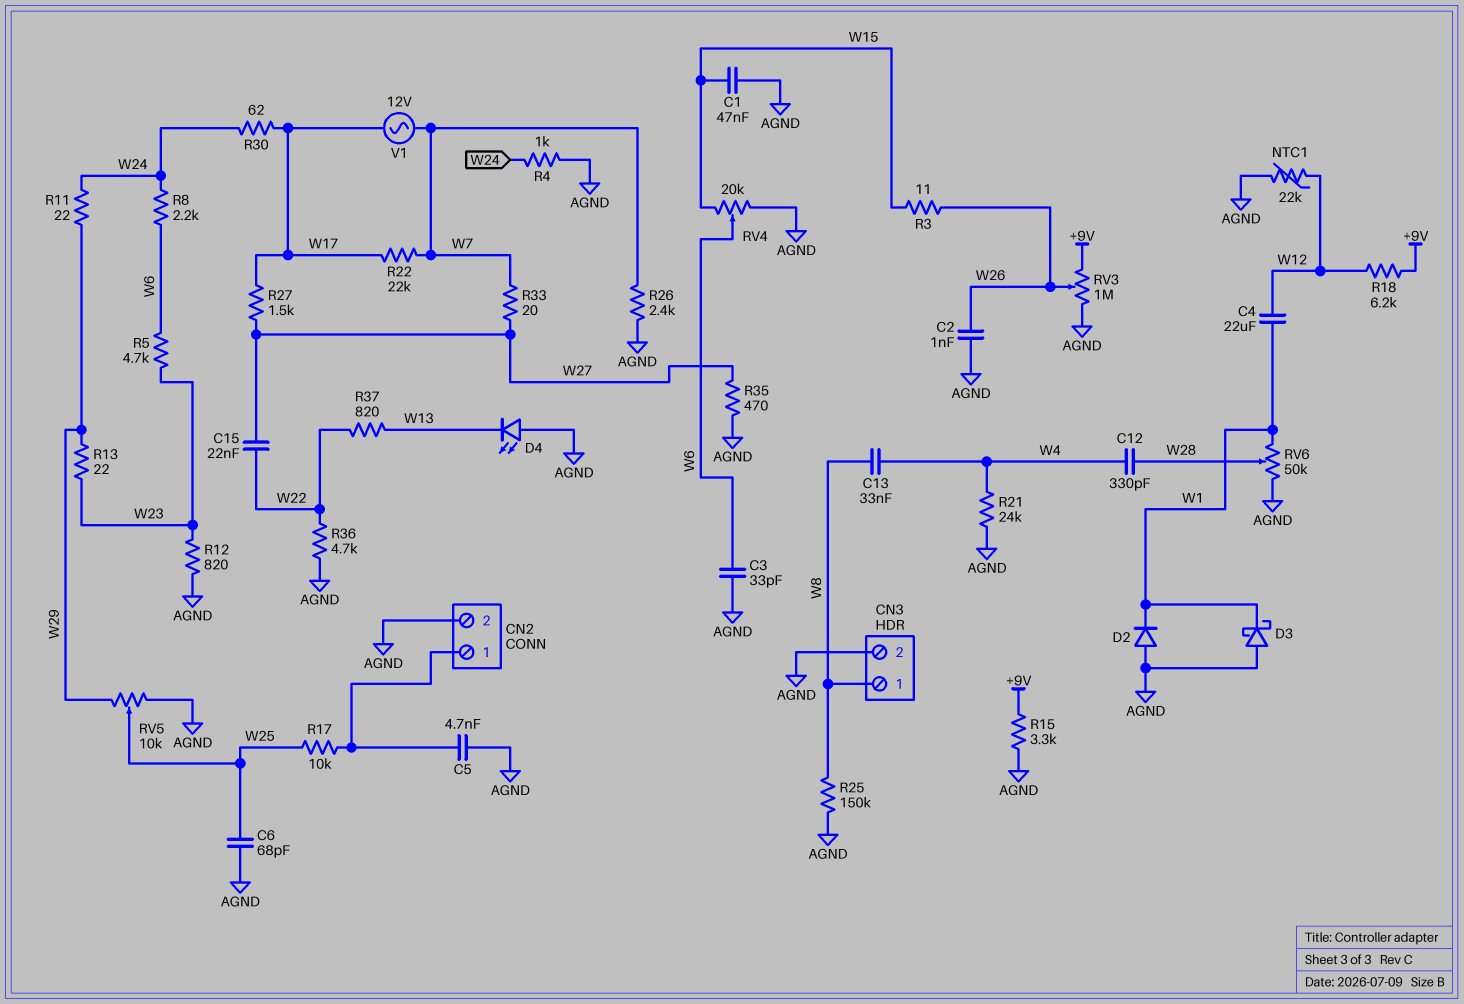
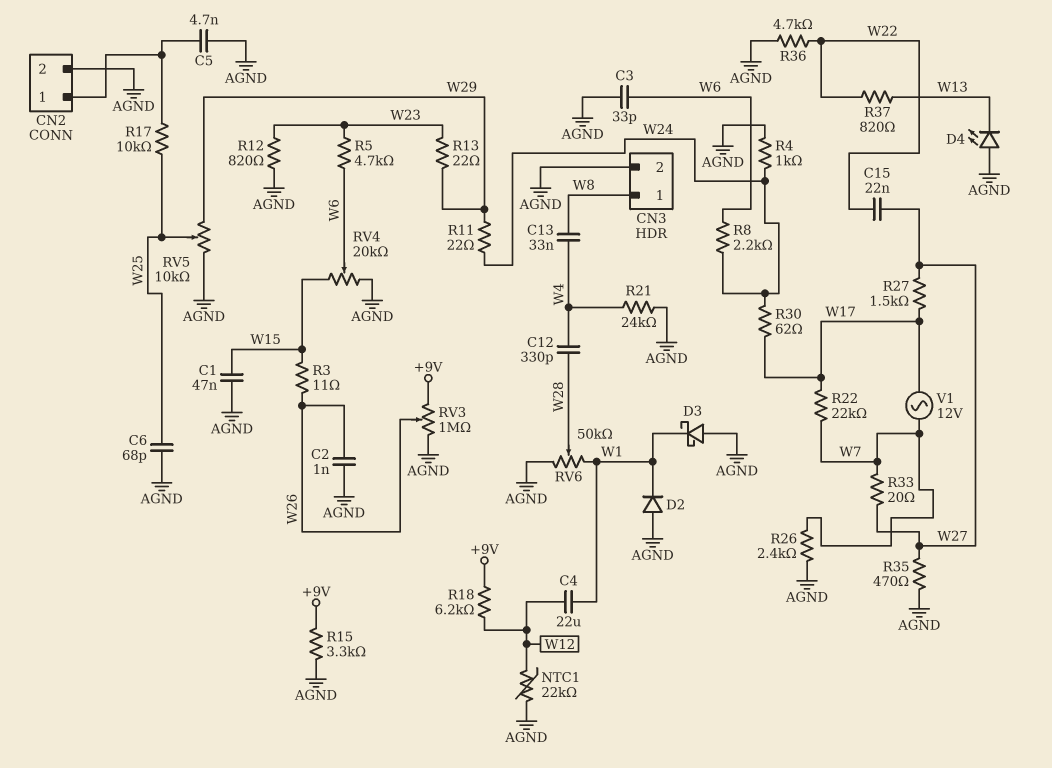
R25: 150k (AGND, W8) -> none

